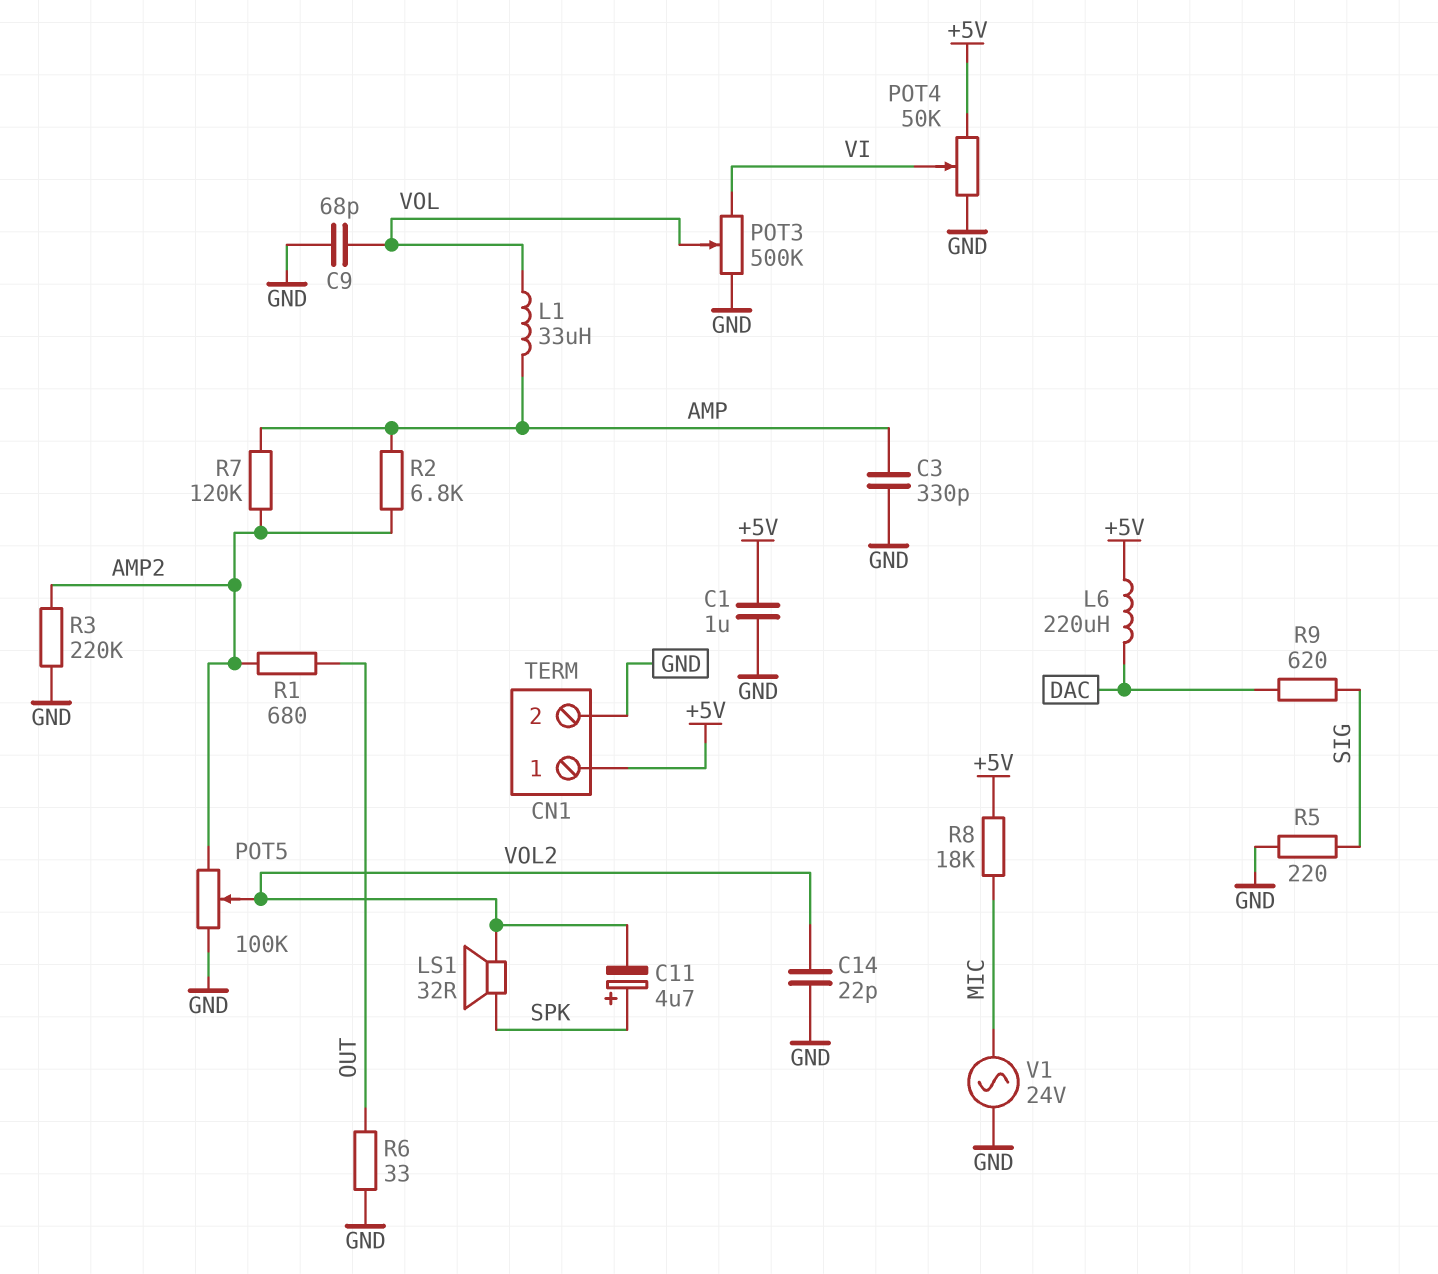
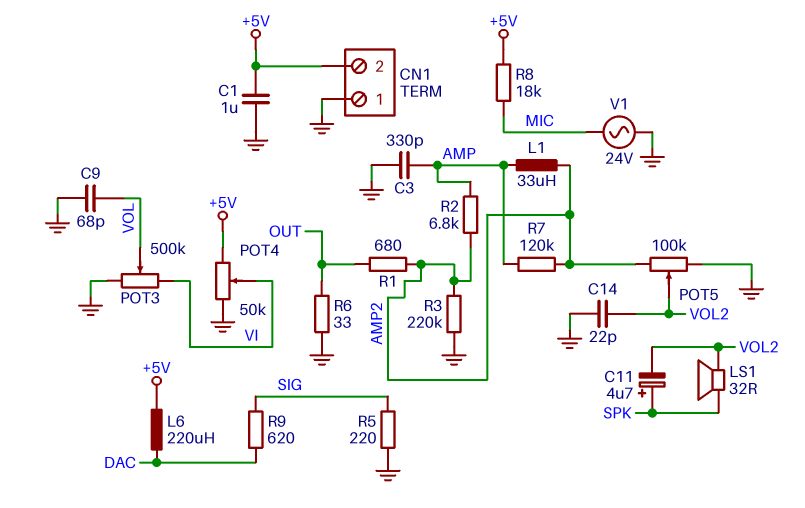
CN1 pin 1: +5V -> GND
CN1 pin 2: GND -> +5V
L1: 33uH (AMP, VOL) -> 33uH (AMP, AMP2)

